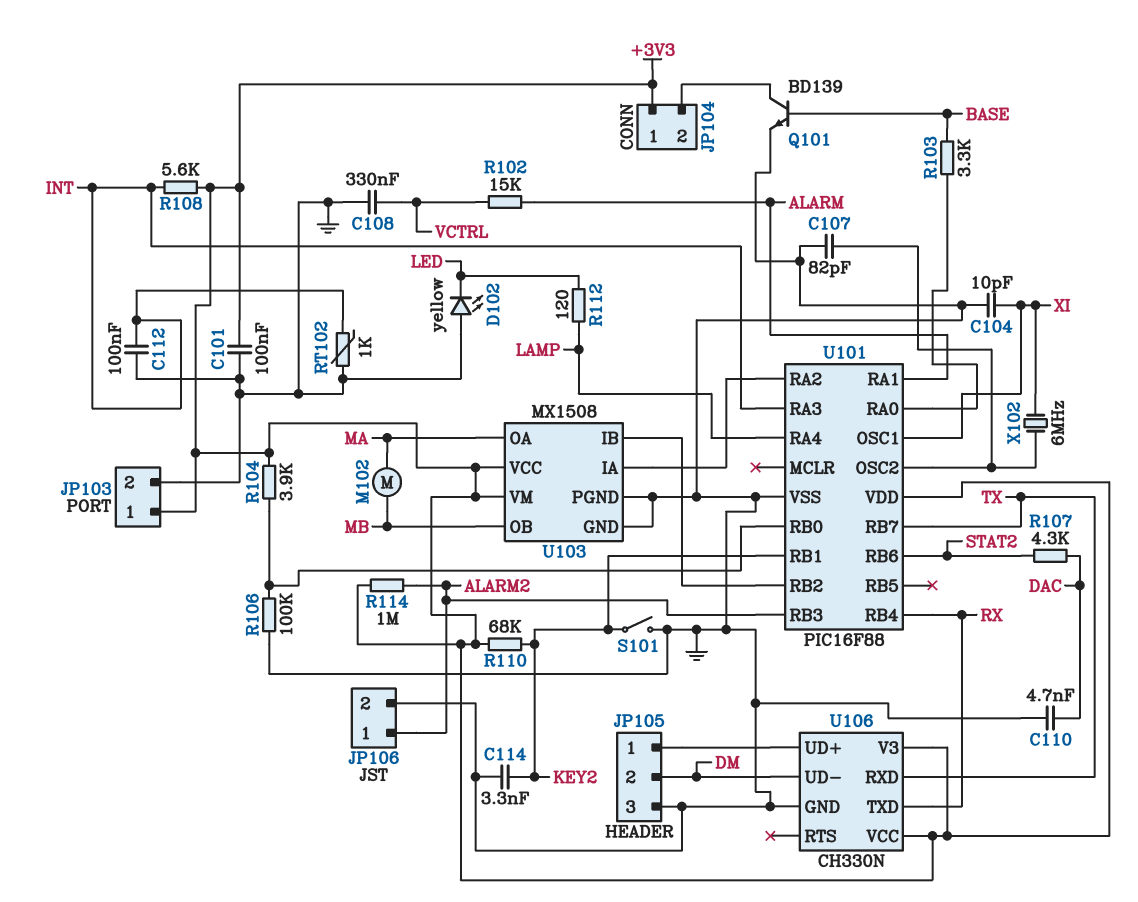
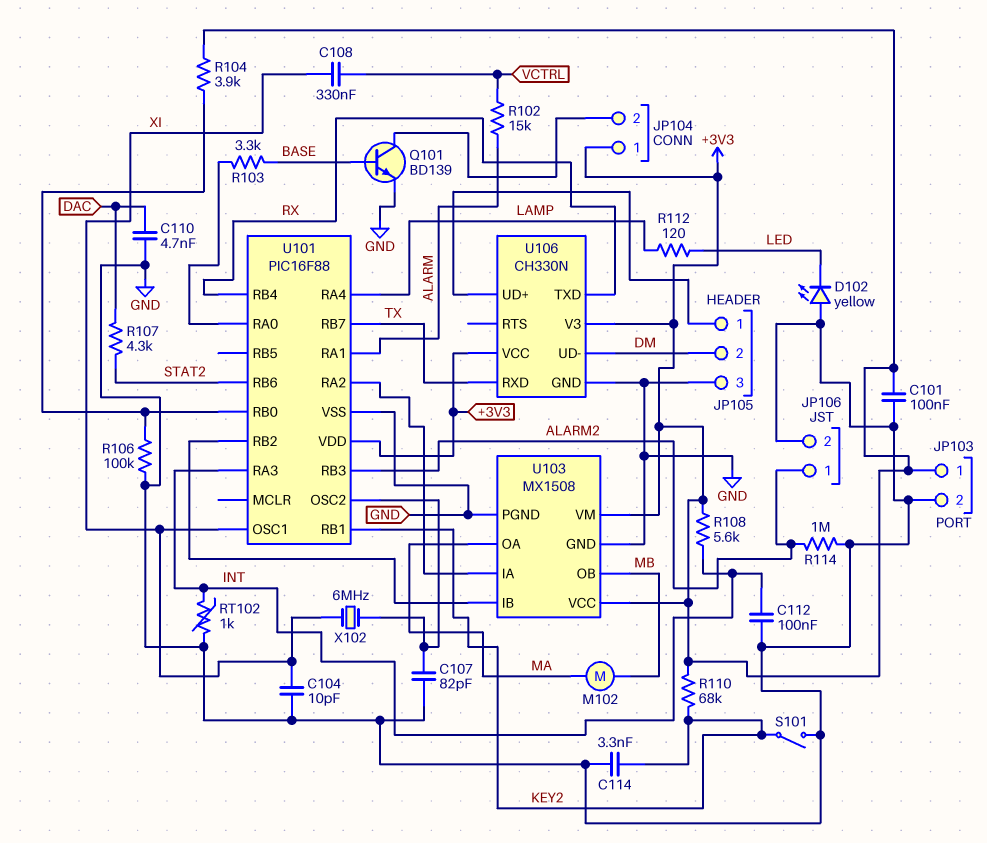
C108: 330nF (GND, VCTRL) -> 330nF (VCTRL, XI)
R114: 1M (+3V3, ALARM2) -> 1M (ALARM2, GND)

